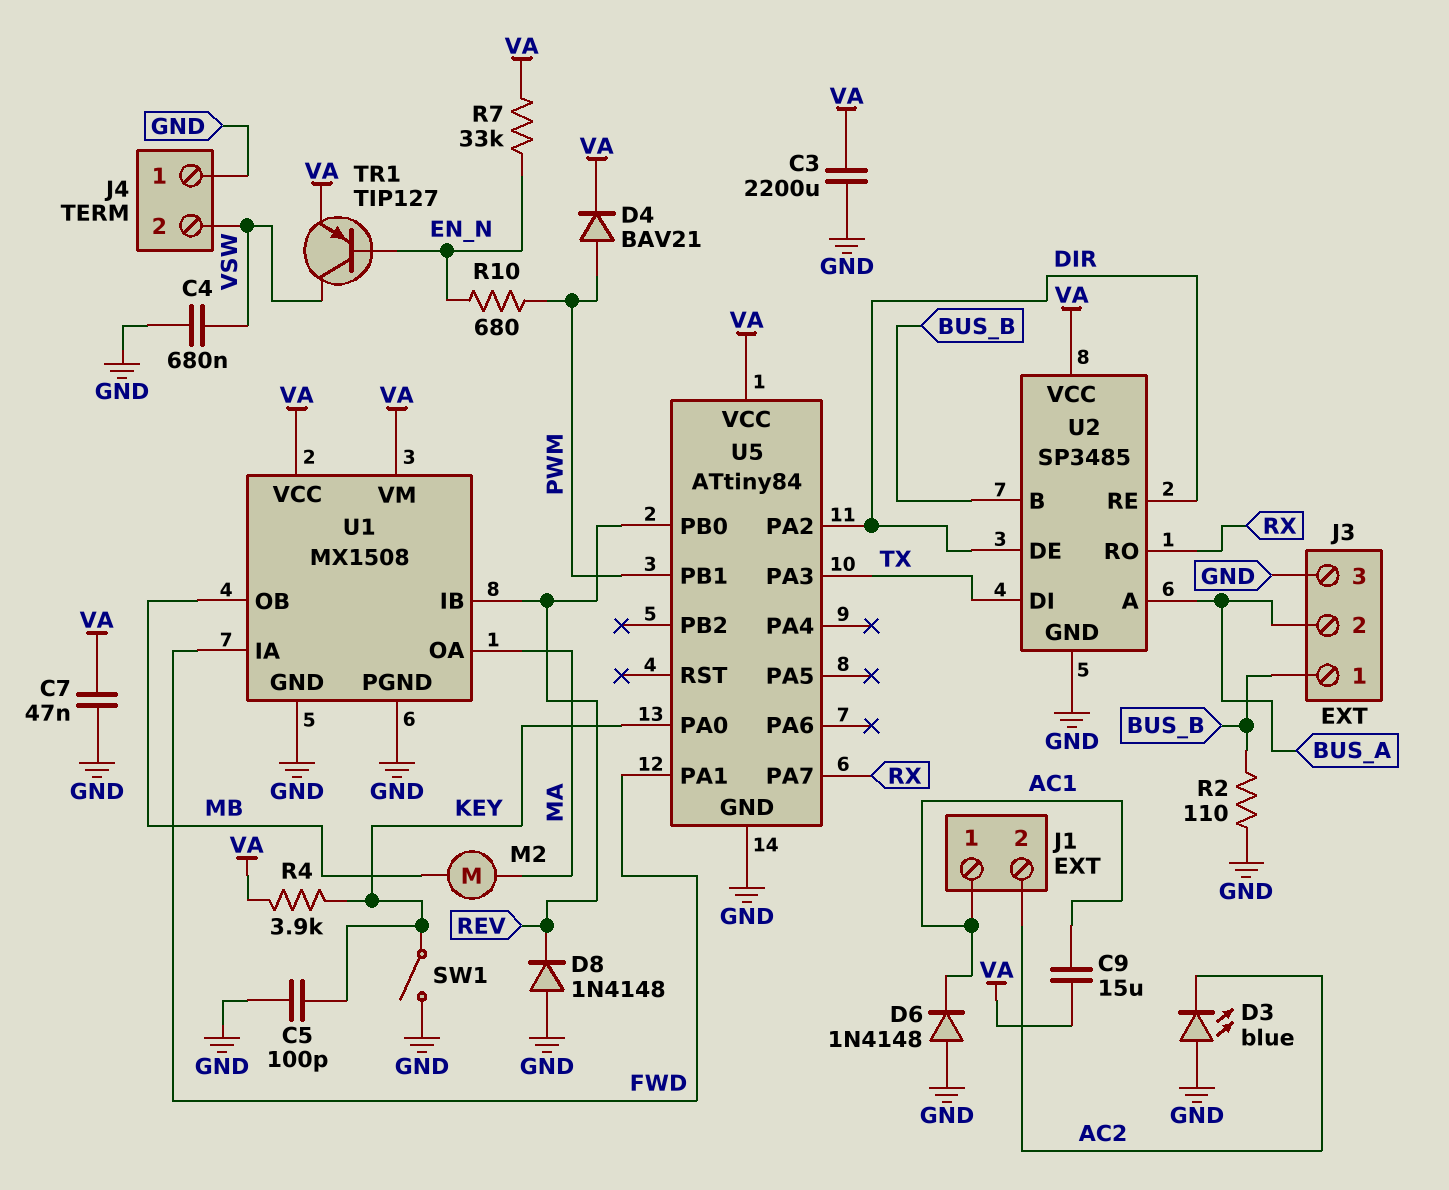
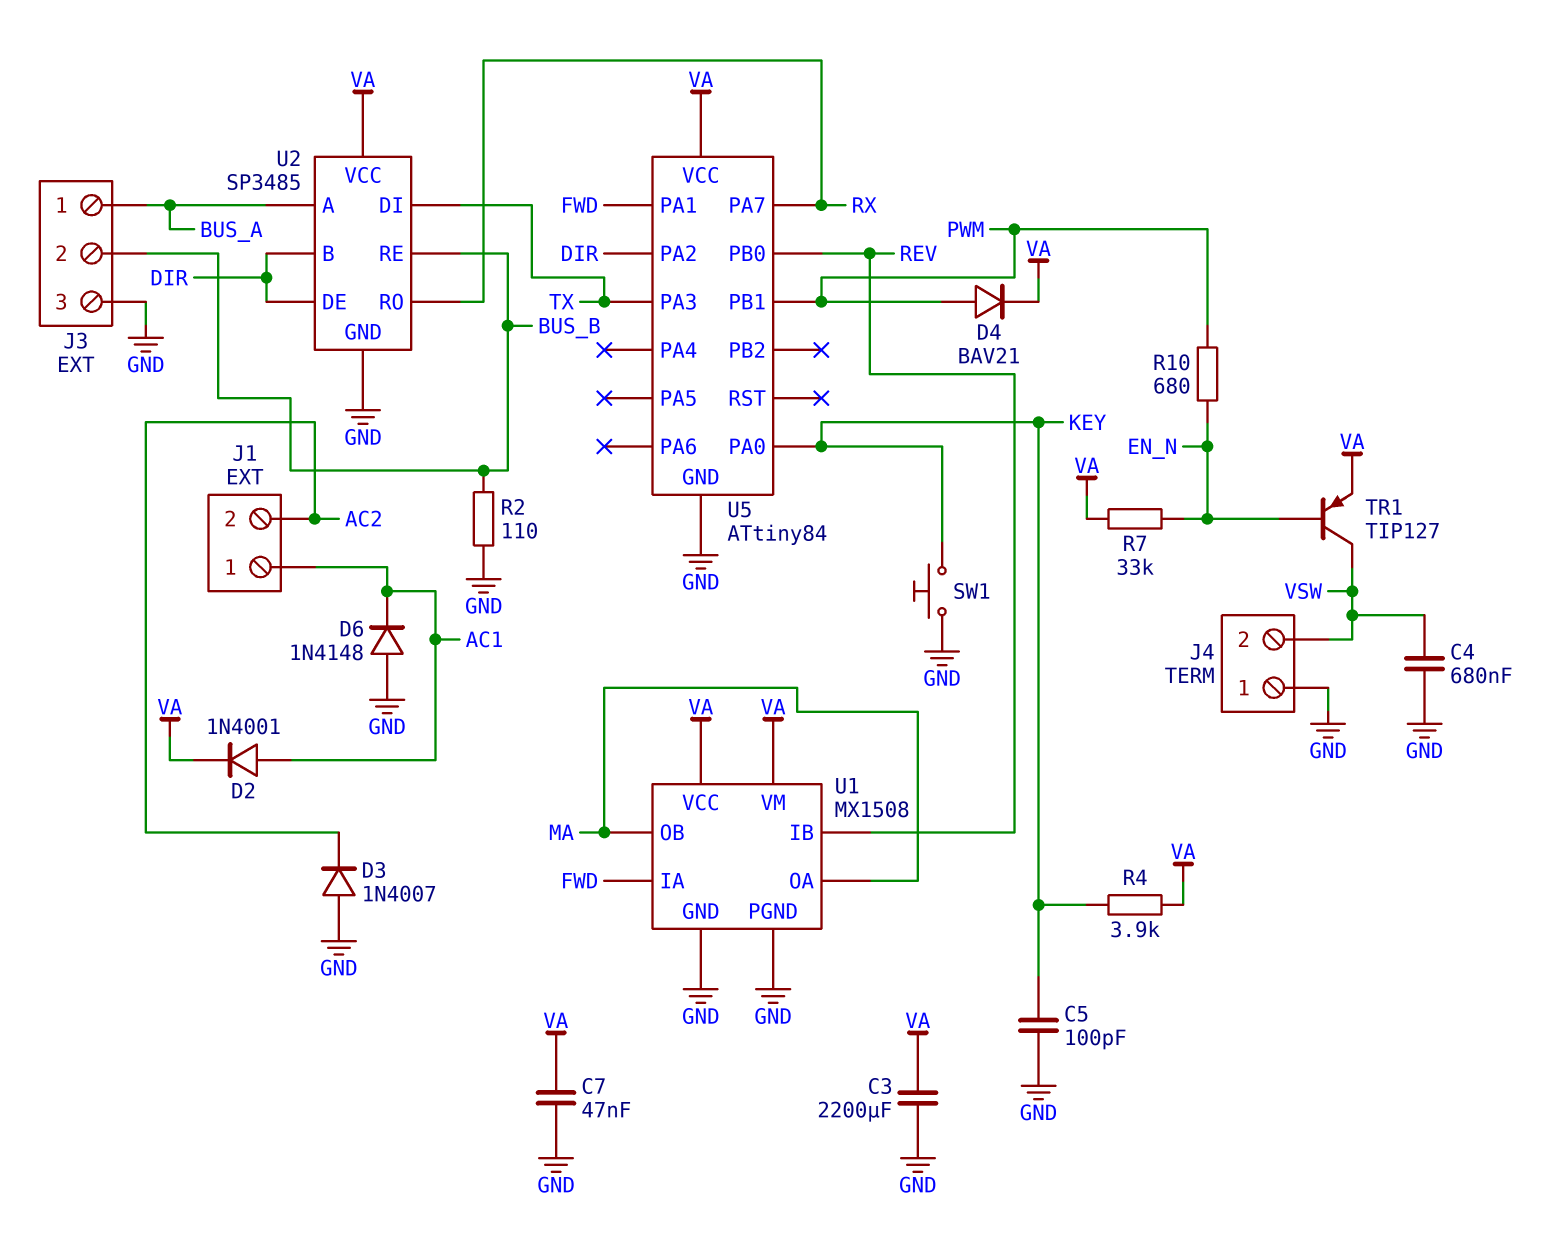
C9: 15uF (AC1, VA) -> none
D2: none -> diode 1N4001 (A AC1, K VA)
D3: LED blue (A GND, K AC2) -> diode 1N4007 (A GND, K AC2)
D8: diode 1N4148 (A GND, K REV) -> none
J3 pin 1: BUS_B -> BUS_A
J3 pin 2: BUS_A -> BUS_B
M2: motor (MA, MB) -> none
SW1: switch (GND, KEY) -> button (GND, KEY)
U1 pin OB: MB -> MA
U2 pin B: BUS_B -> DIR
U2 pin RE: DIR -> BUS_B

